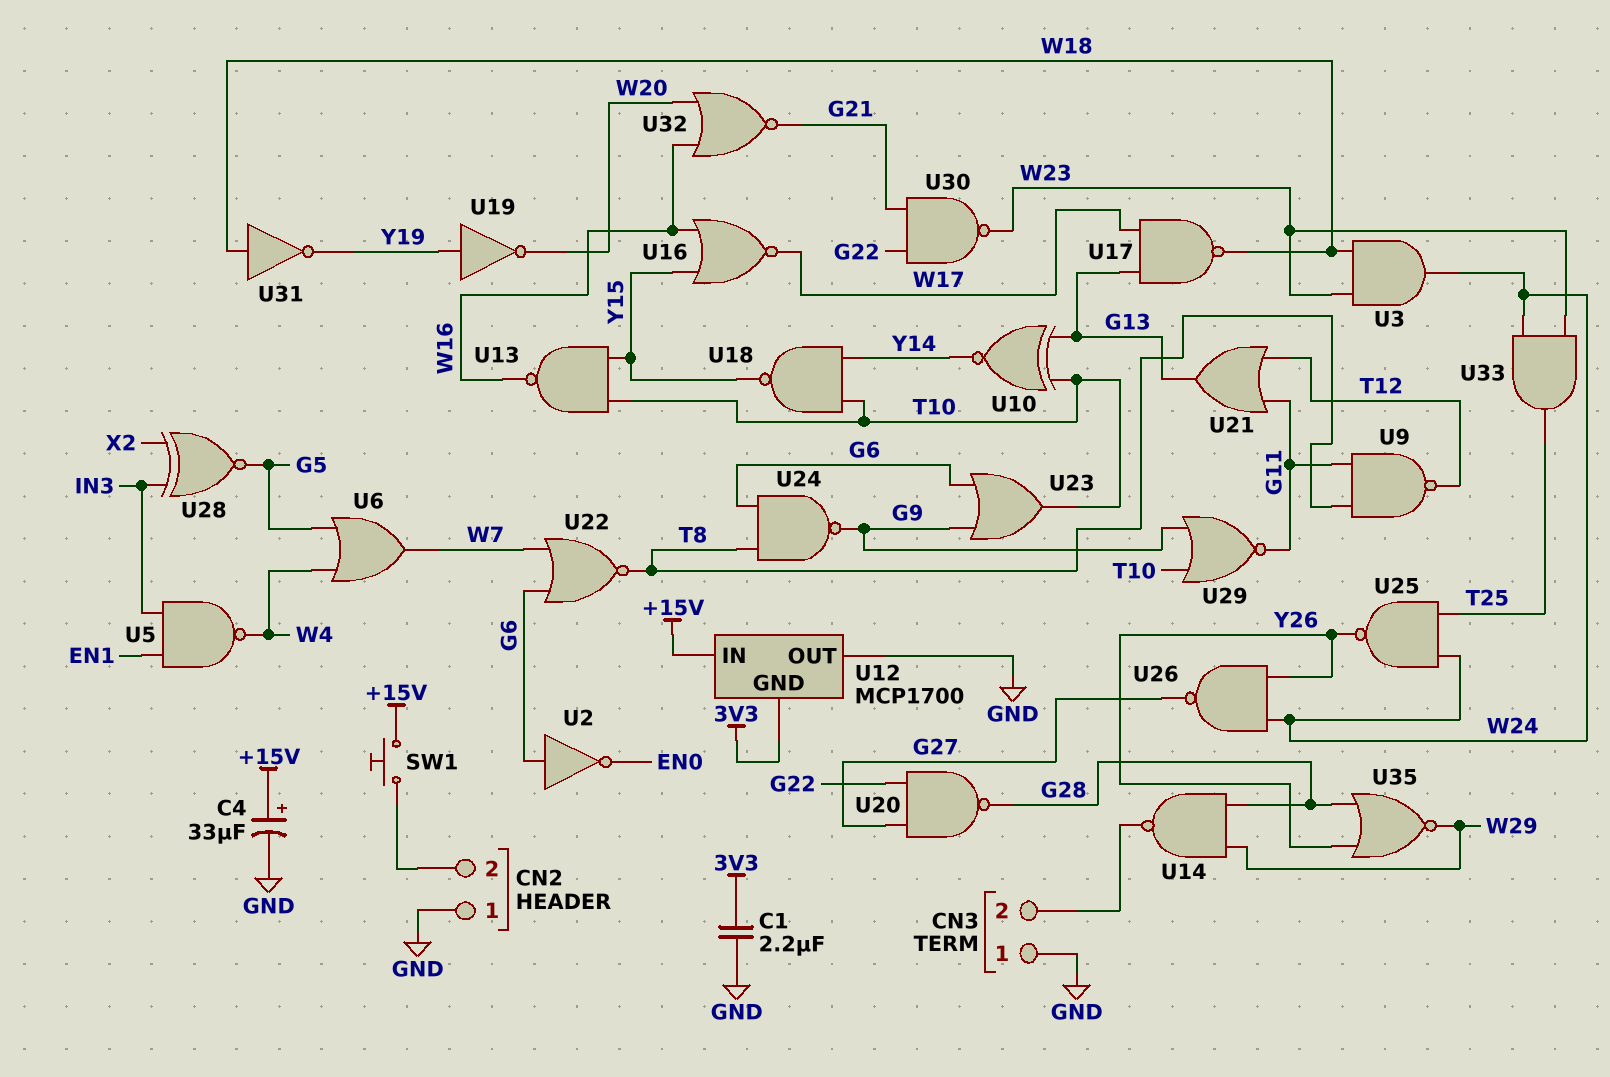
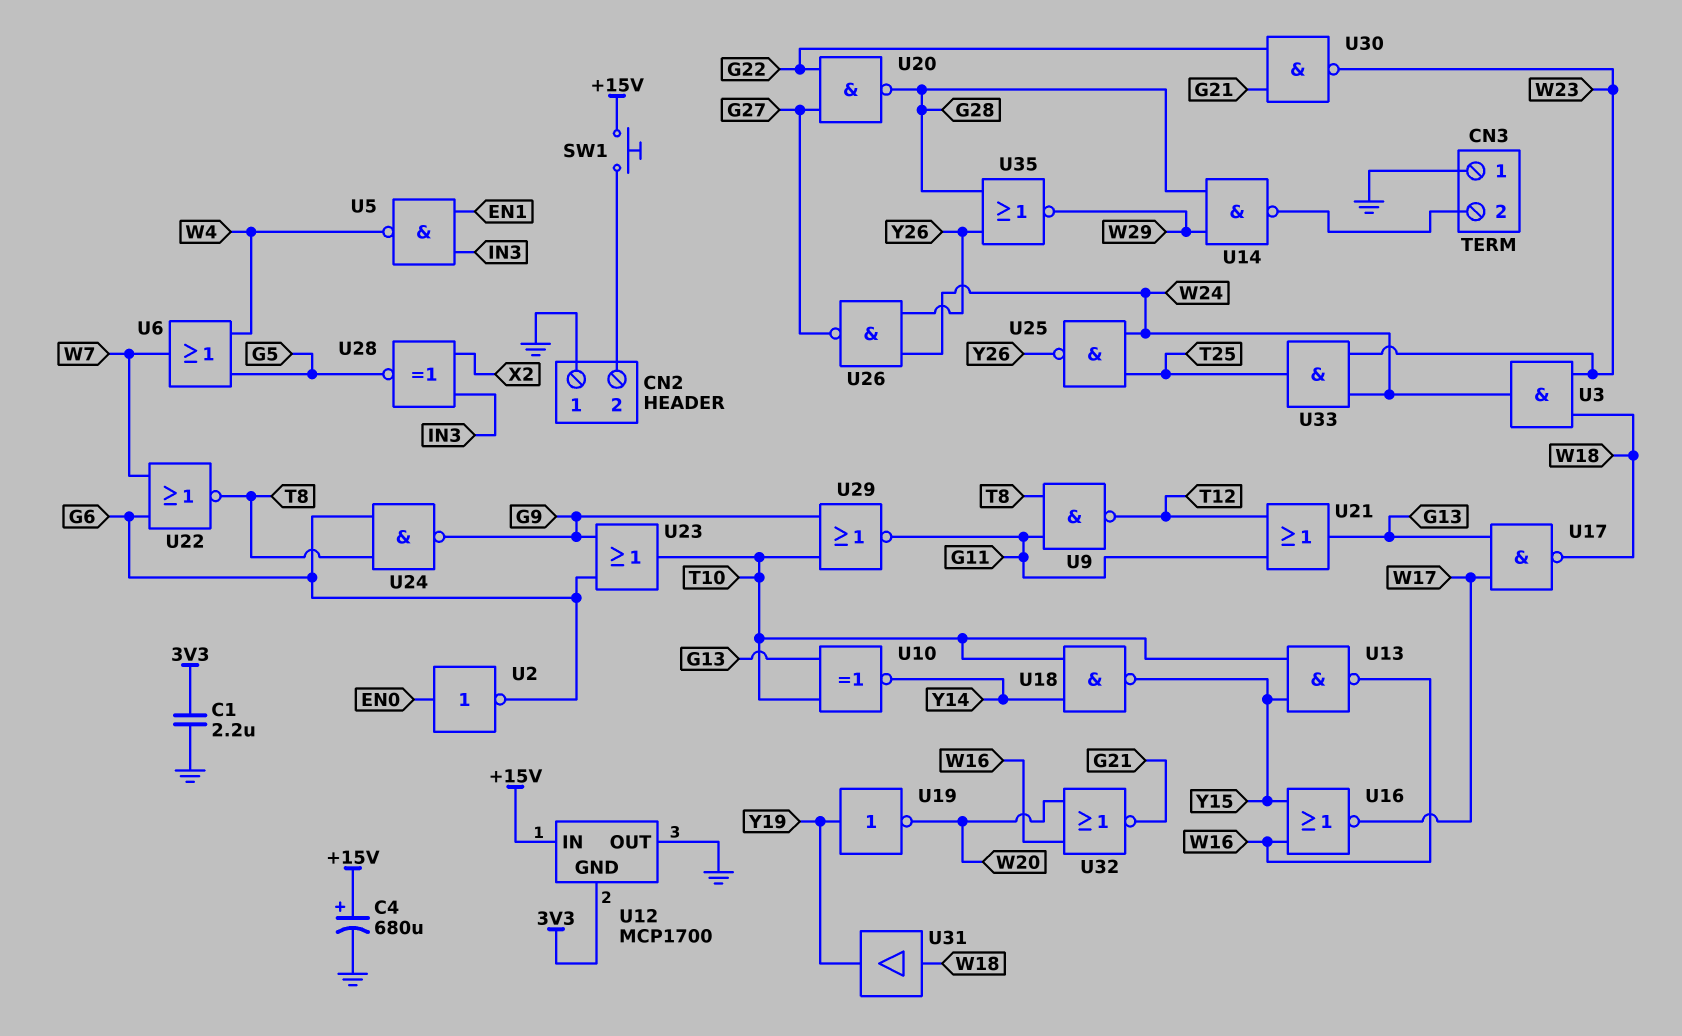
C4: 33uF (plus +15V, minus GND) -> 680uF (plus +15V, minus GND)
U2: NOT (in G6, out EN0) -> NOT (in EN0, out G6)
U31: NOT (in W18, out Y19) -> buffer (in W18, out Y19)

